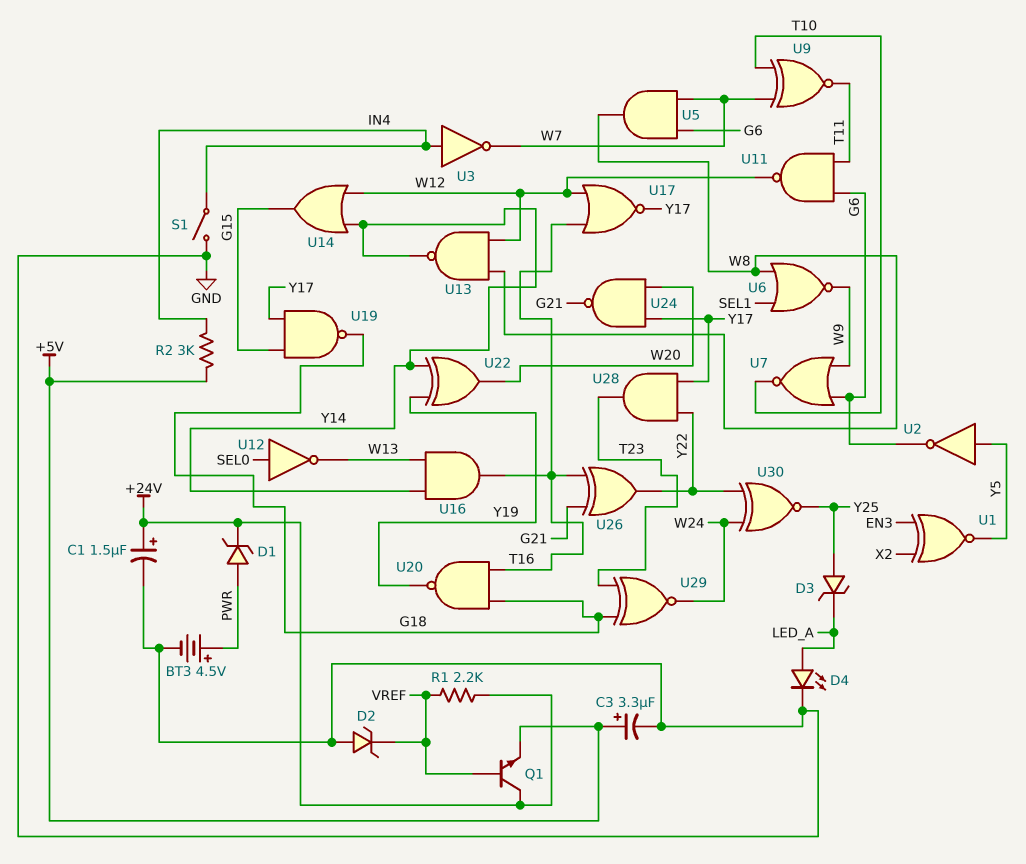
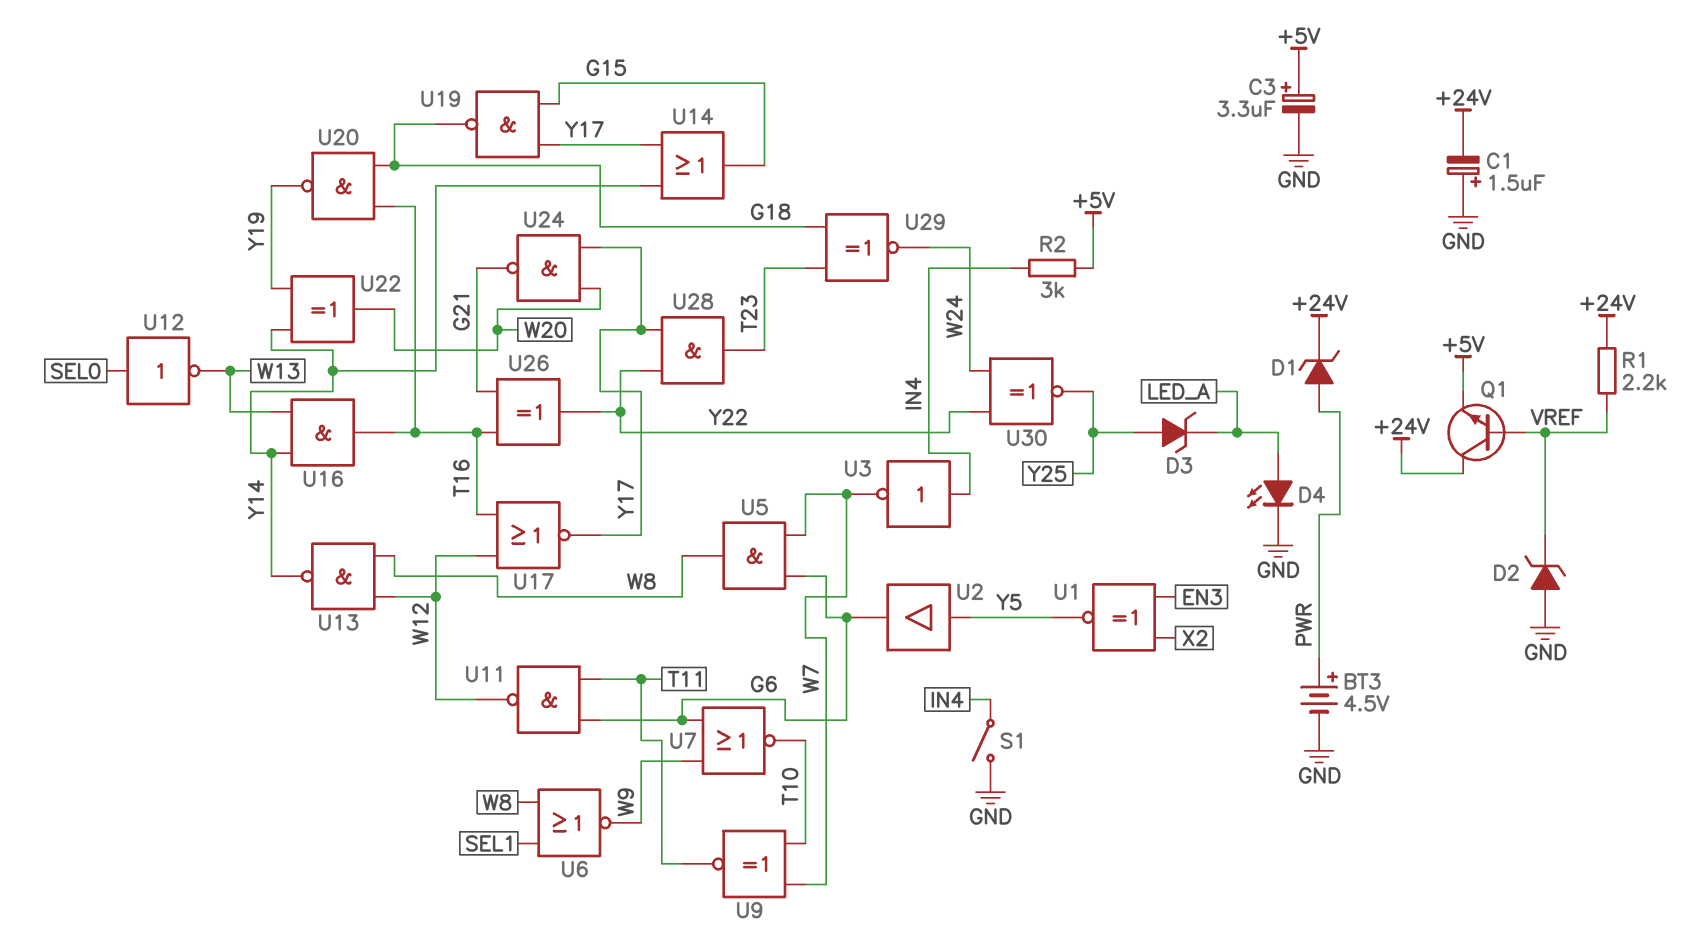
C1: 1.5uF (plus +24V, minus GND) -> 1.5uF (plus GND, minus +24V)
U2: NOT (in Y5, out G6) -> buffer (in Y5, out G6)
U14: OR (in W12, in Y14, out G15) -> OR (in Y14, in Y17, out G15)

